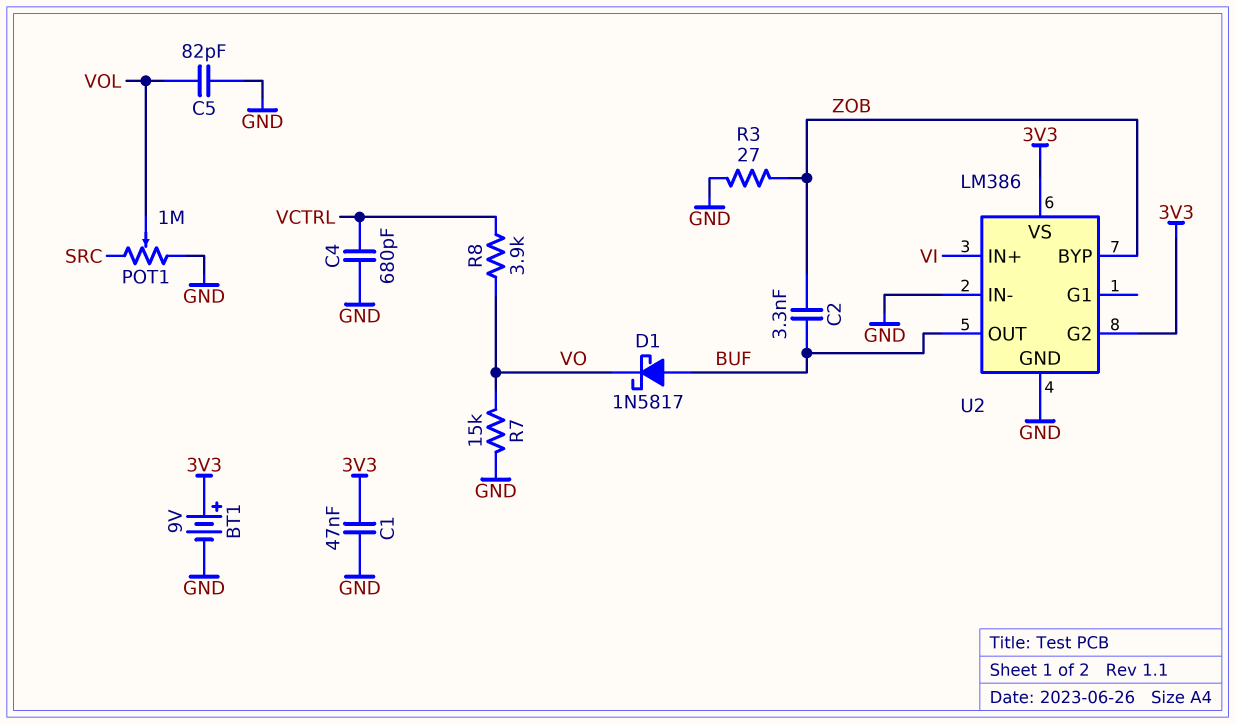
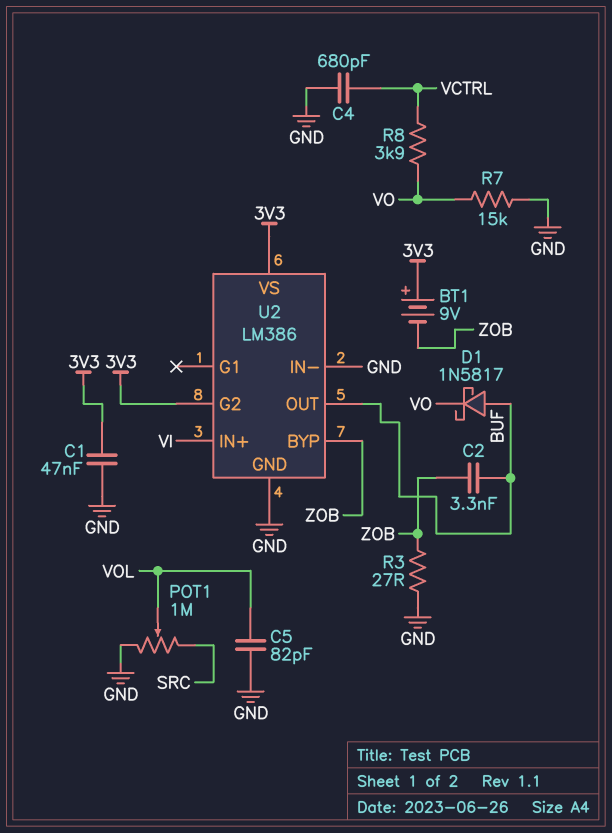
BT1: 9V (plus 3V3, minus GND) -> 9V (plus 3V3, minus ZOB)

